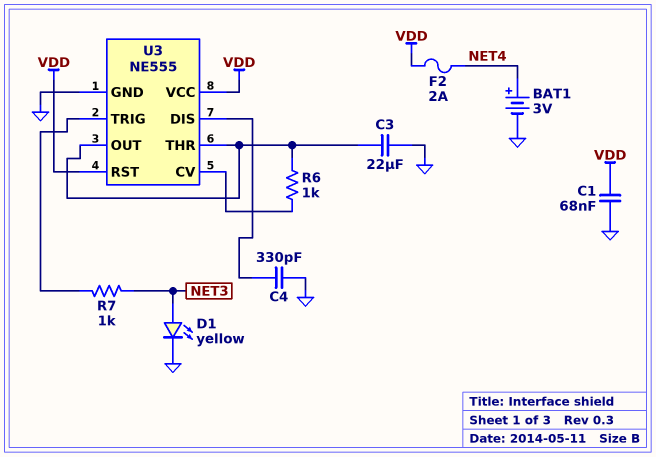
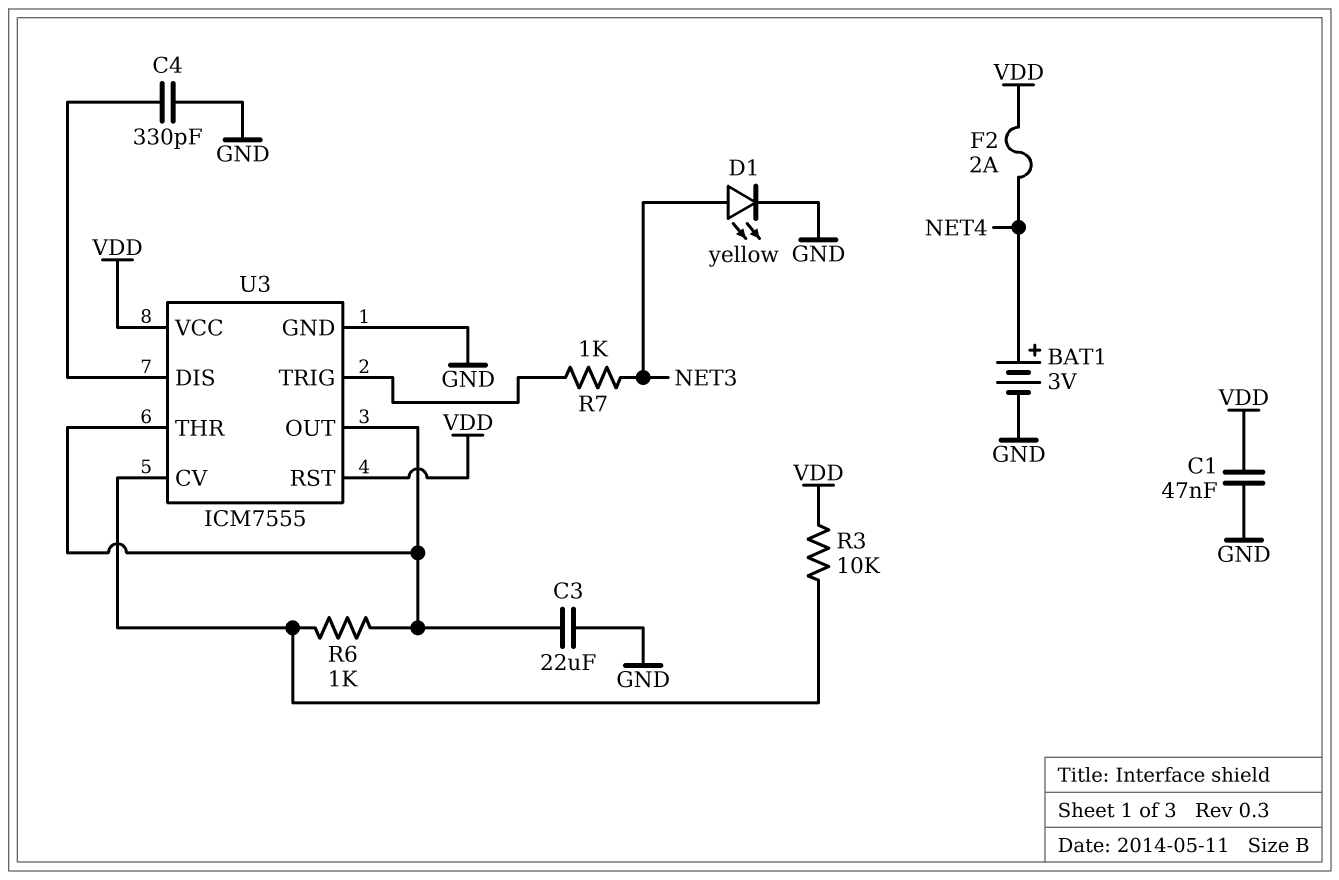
C1: 68nF (GND, VDD) -> 47nF (GND, VDD)
R3: none -> 10k (U3/CV, VDD)
U3: NE555 -> ICM7555

